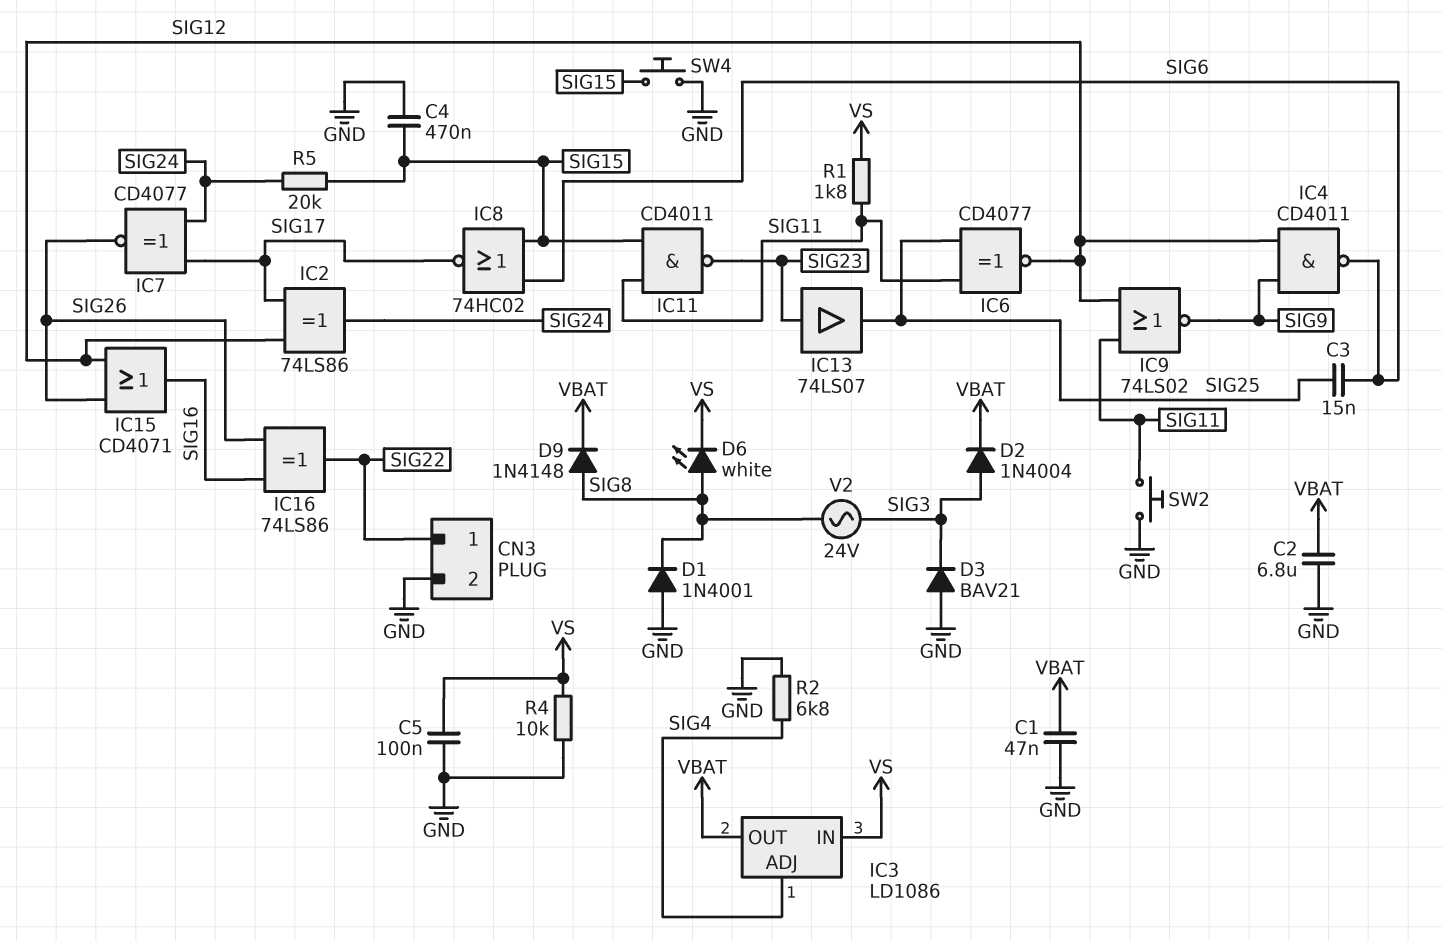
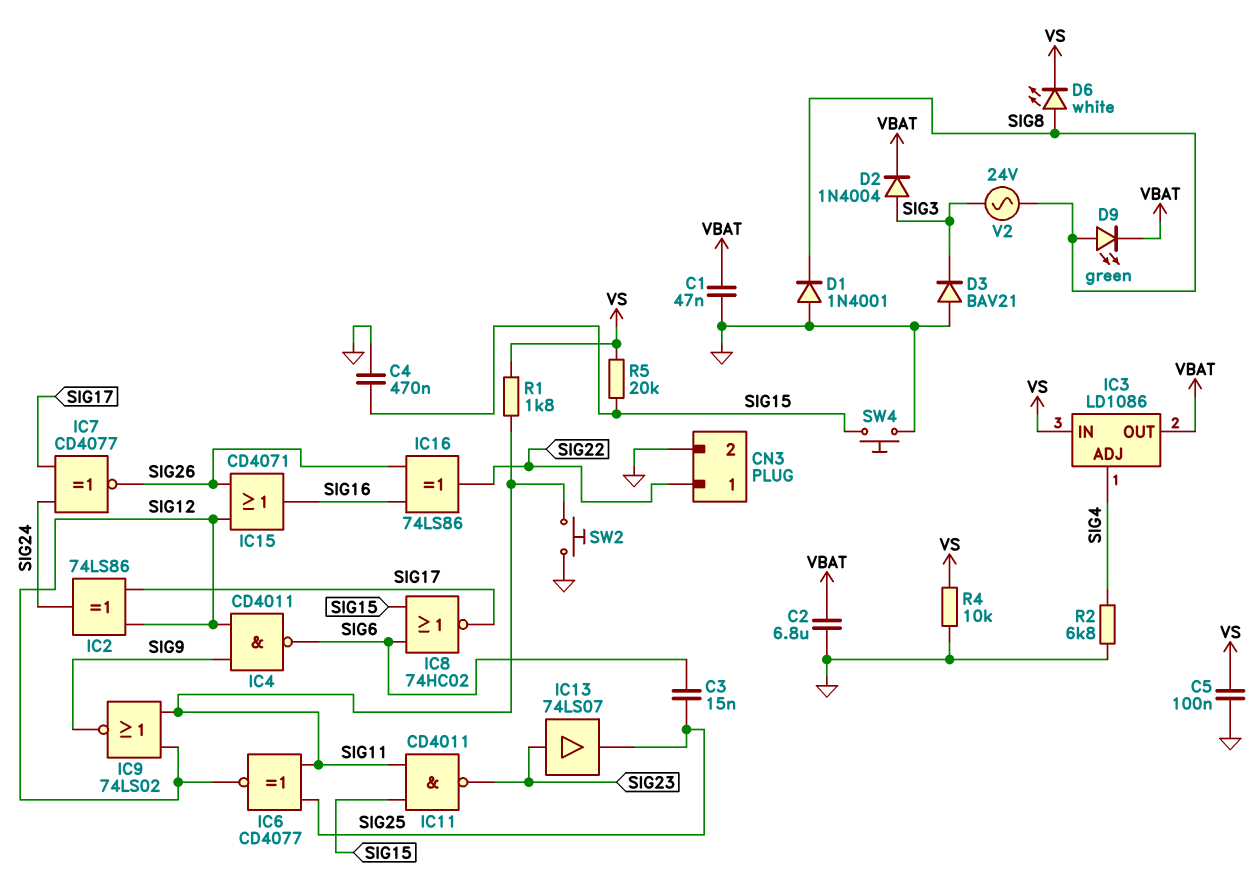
D9: diode 1N4148 (A SIG8, K VBAT) -> LED green (A SIG8, K VBAT)
R5: 20k (SIG15, SIG24) -> 20k (SIG15, VS)

